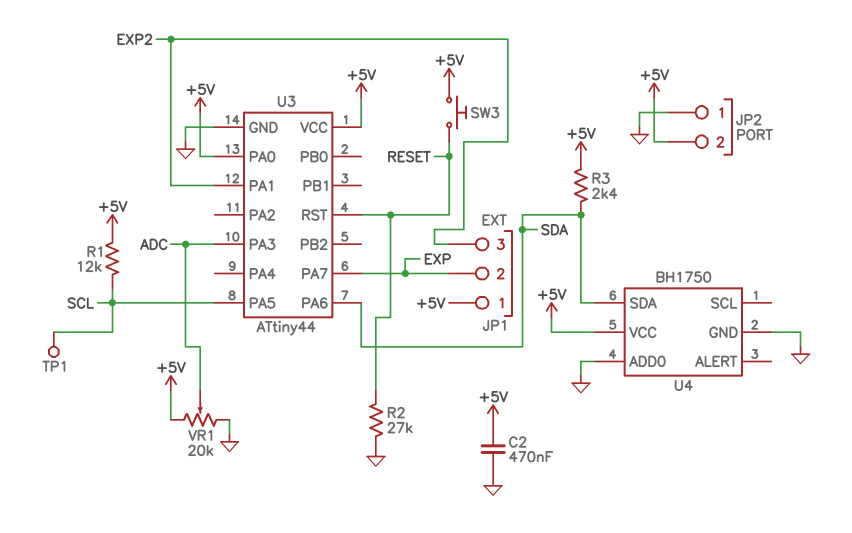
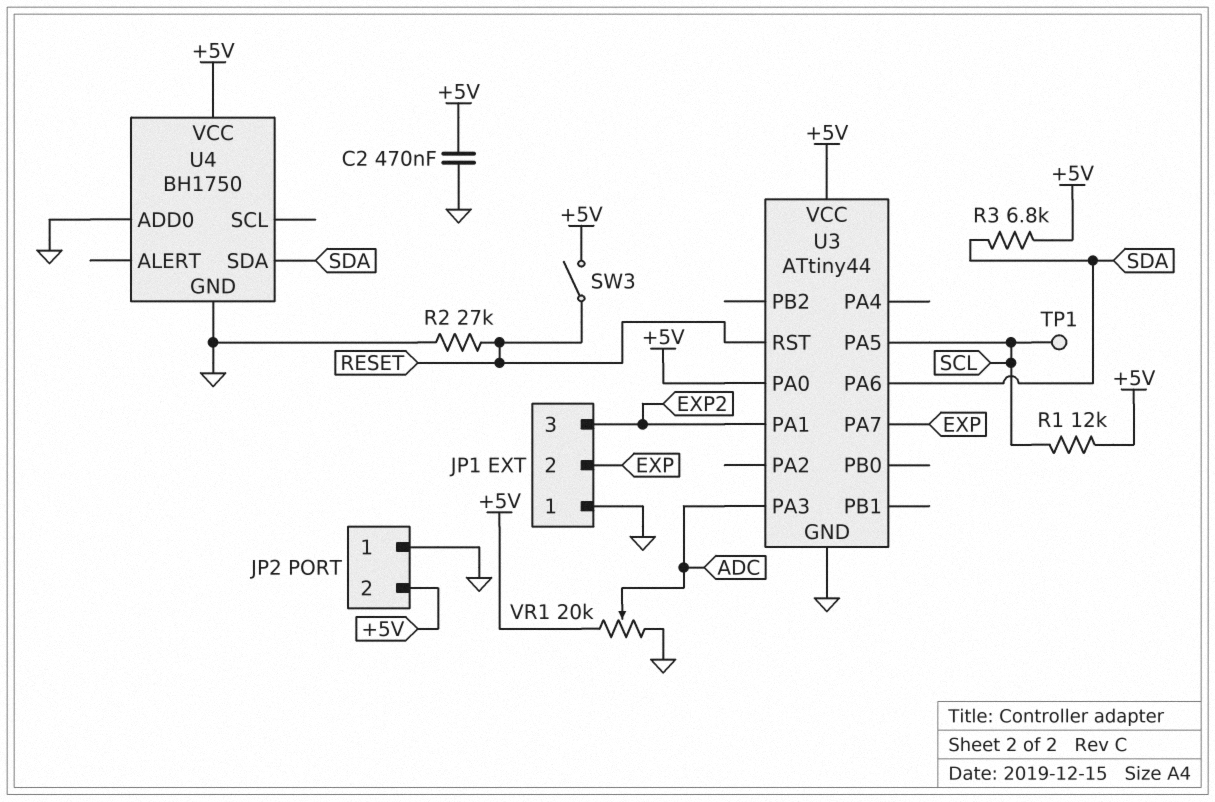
JP1 pin 1: +5V -> GND
R3: 2.4k (+5V, SDA) -> 6.8k (+5V, SDA)
SW3: button (+5V, RESET) -> switch (+5V, RESET)

